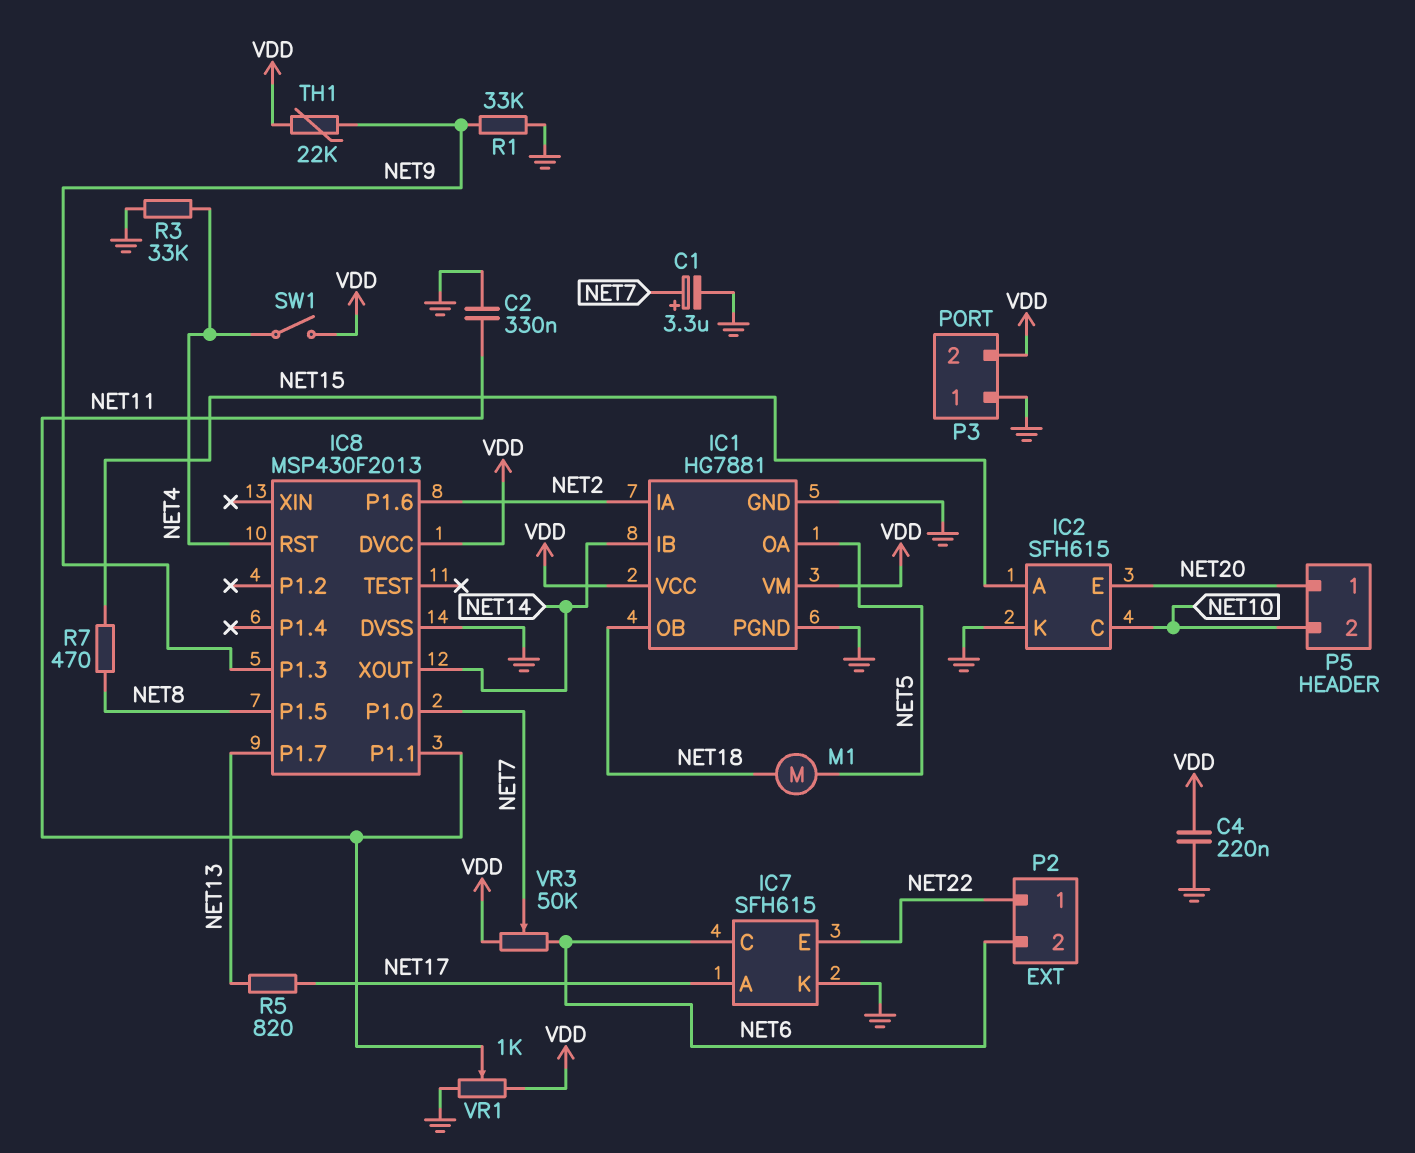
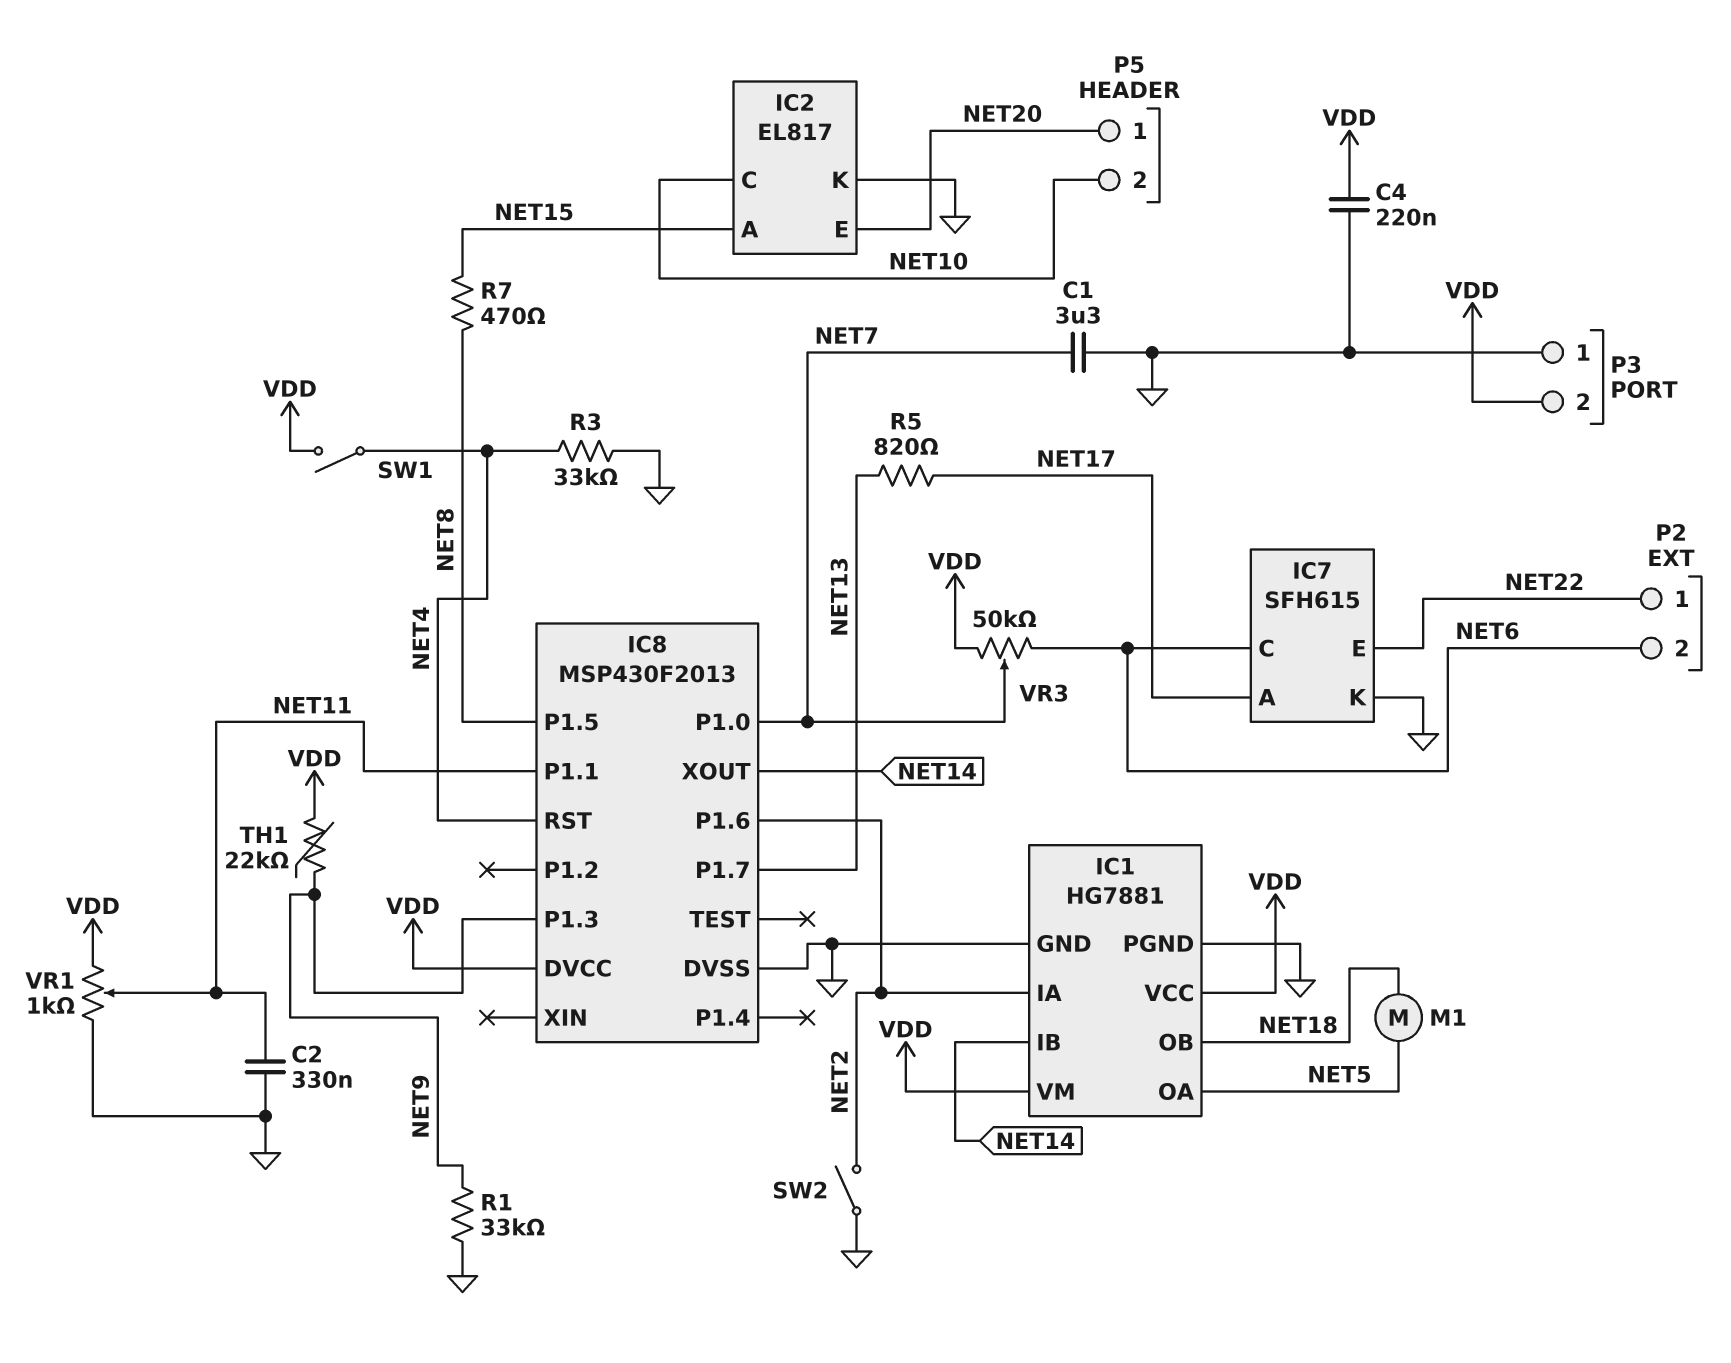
C1: 3.3uF (plus NET7, minus GND) -> 3.3uF (GND, NET7)
IC2: SFH615 -> EL817
SW2: none -> switch (GND, NET2)

